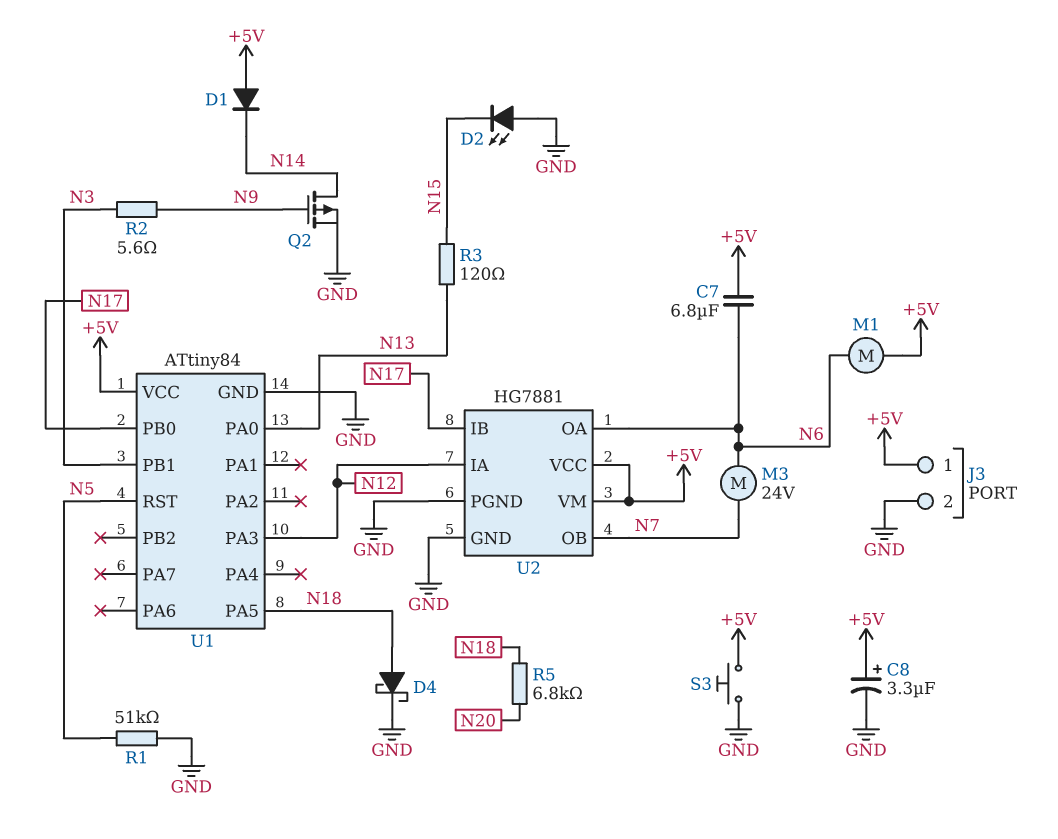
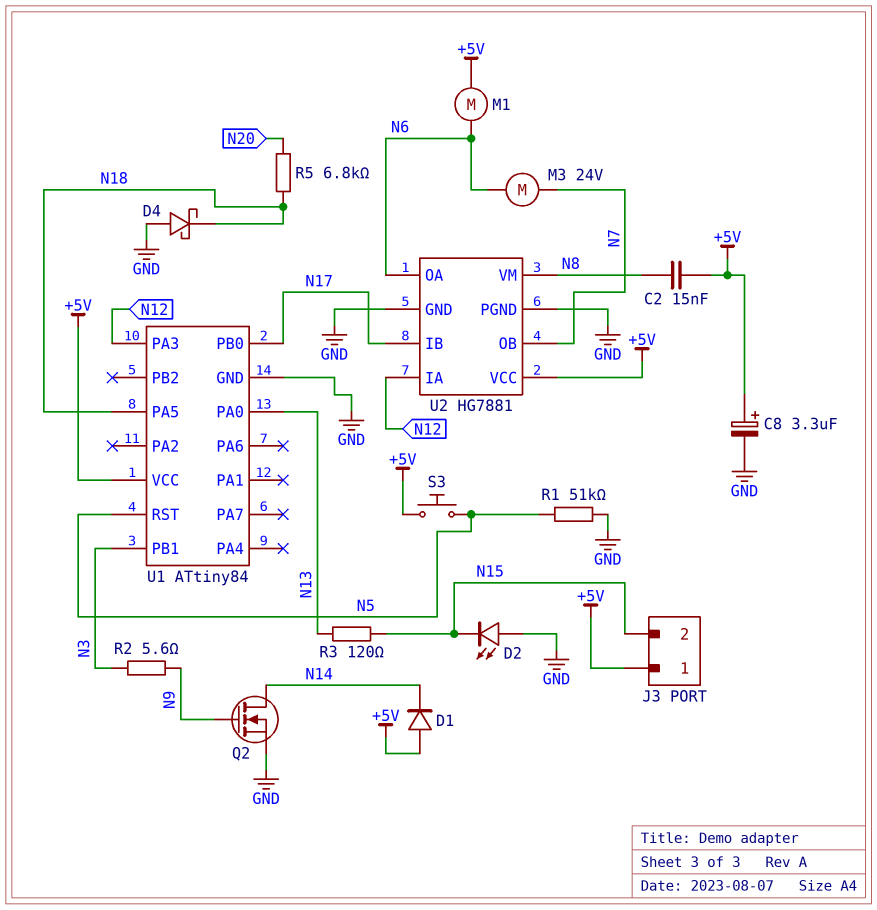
C2: none -> 15nF (+5V, N8)
C7: 6.8uF (+5V, N6) -> none
D4: schottky (A N18, K GND) -> schottky (A GND, K N18)
J3 pin 2: GND -> N15
Q2: PMOS (G N9, D N14, S GND) -> NMOS (G N9, D N14, S GND)
S3: button (+5V, GND) -> button (+5V, N5)
U2 pin VM: +5V -> N8

